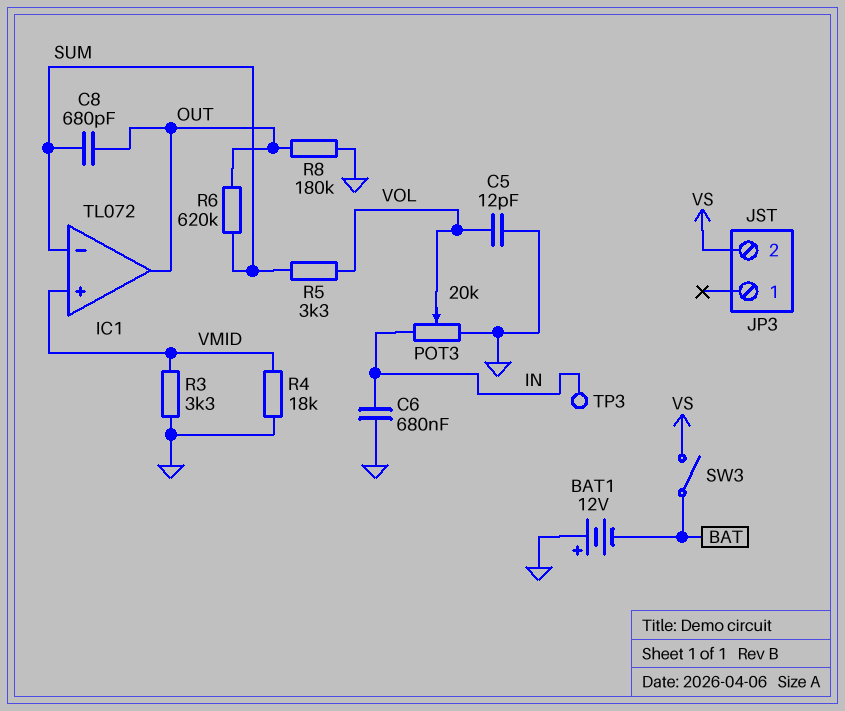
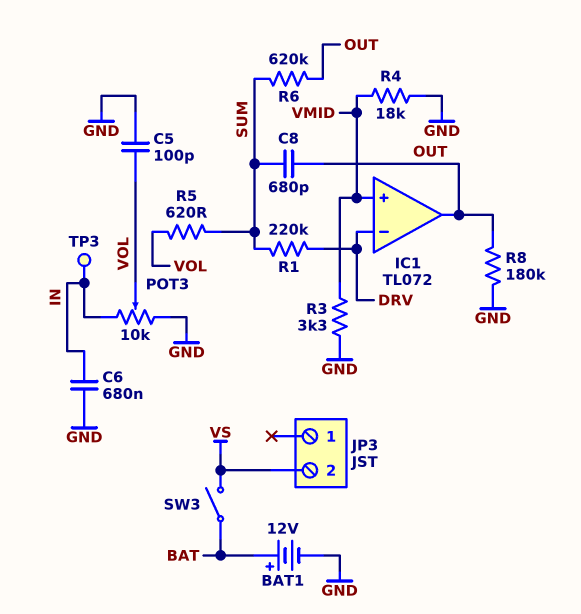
BAT1: 12V (plus GND, minus BAT) -> 12V (plus BAT, minus GND)
C5: 12pF (GND, VOL) -> 100pF (GND, VOL)
IC1 pin in-: SUM -> DRV
POT3: 20k (GND, IN, wiper VOL) -> 10k (GND, IN, wiper VOL)
R1: none -> 220k (DRV, SUM)
R5: 3.3k (SUM, VOL) -> 620 (SUM, VOL)

